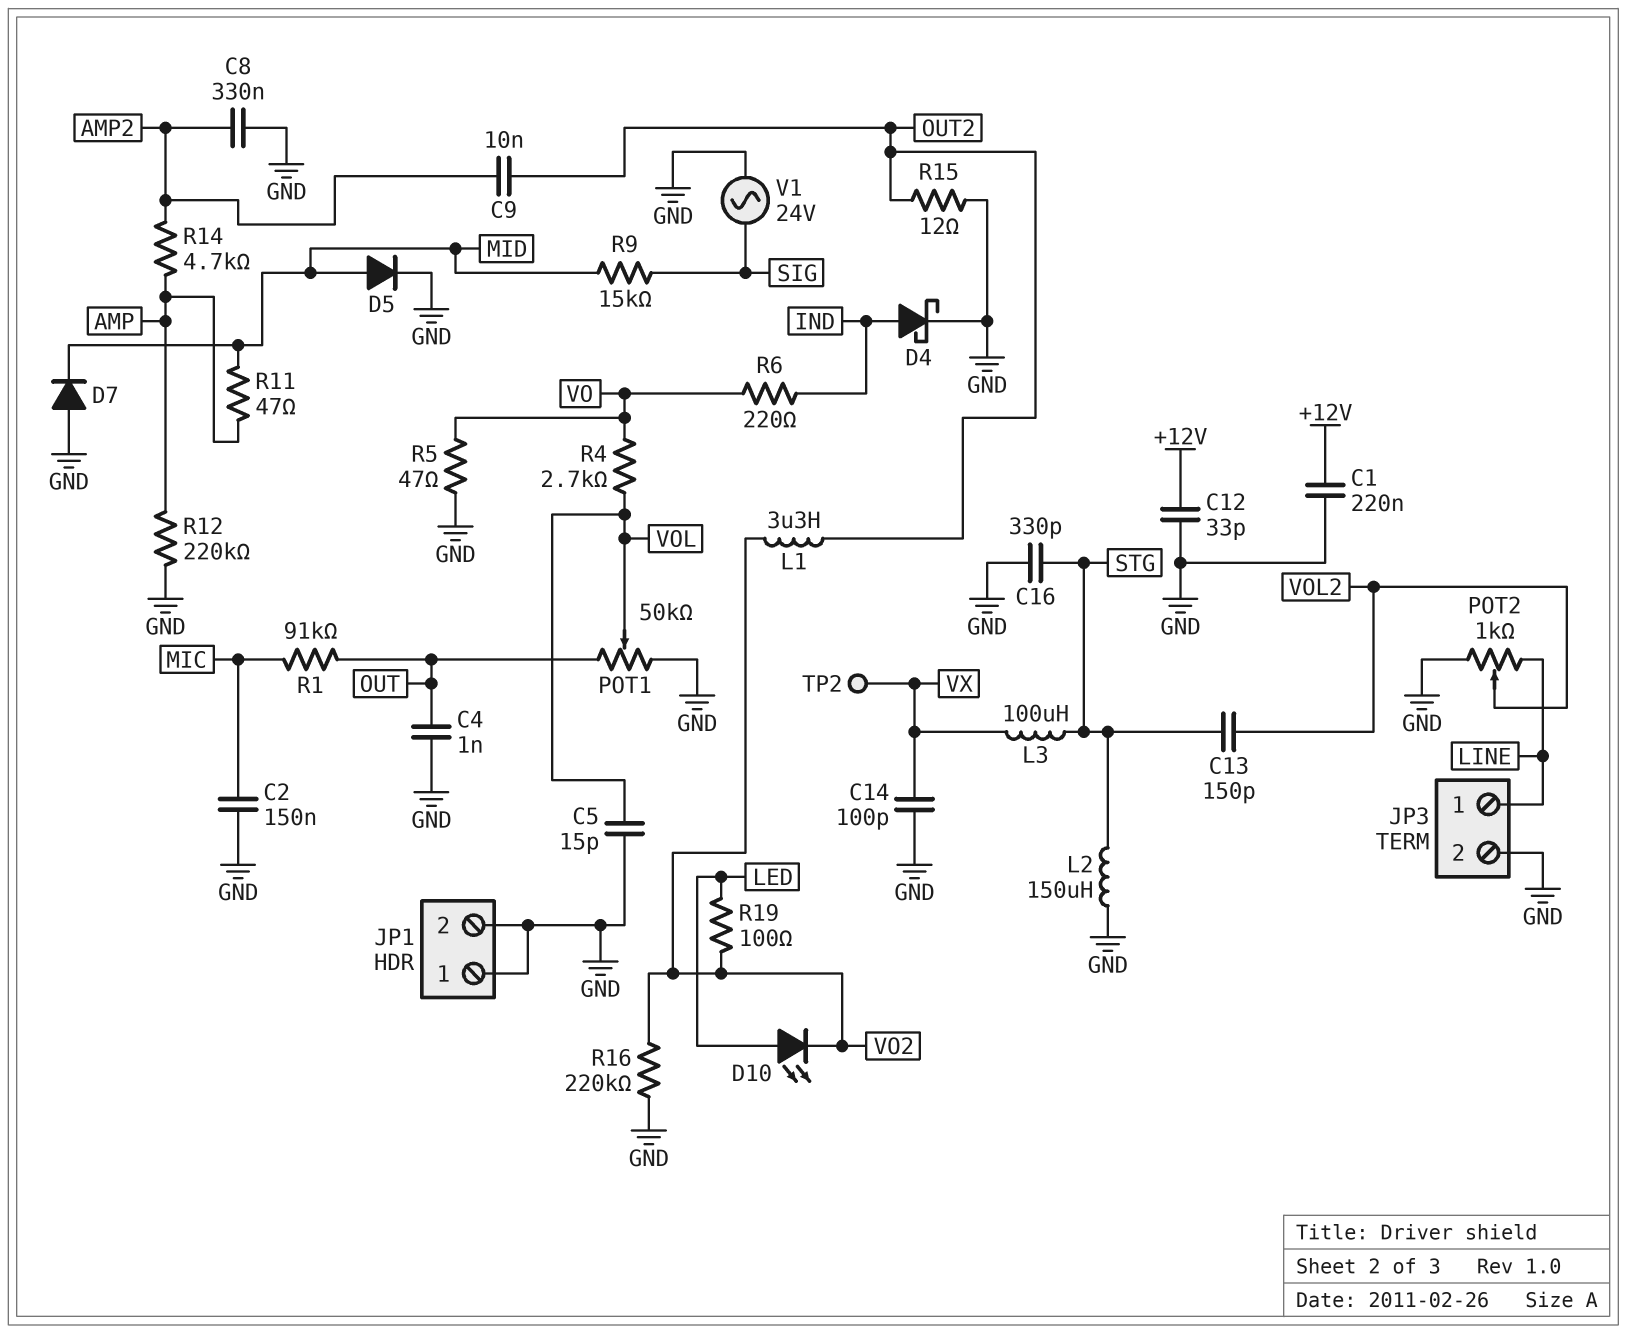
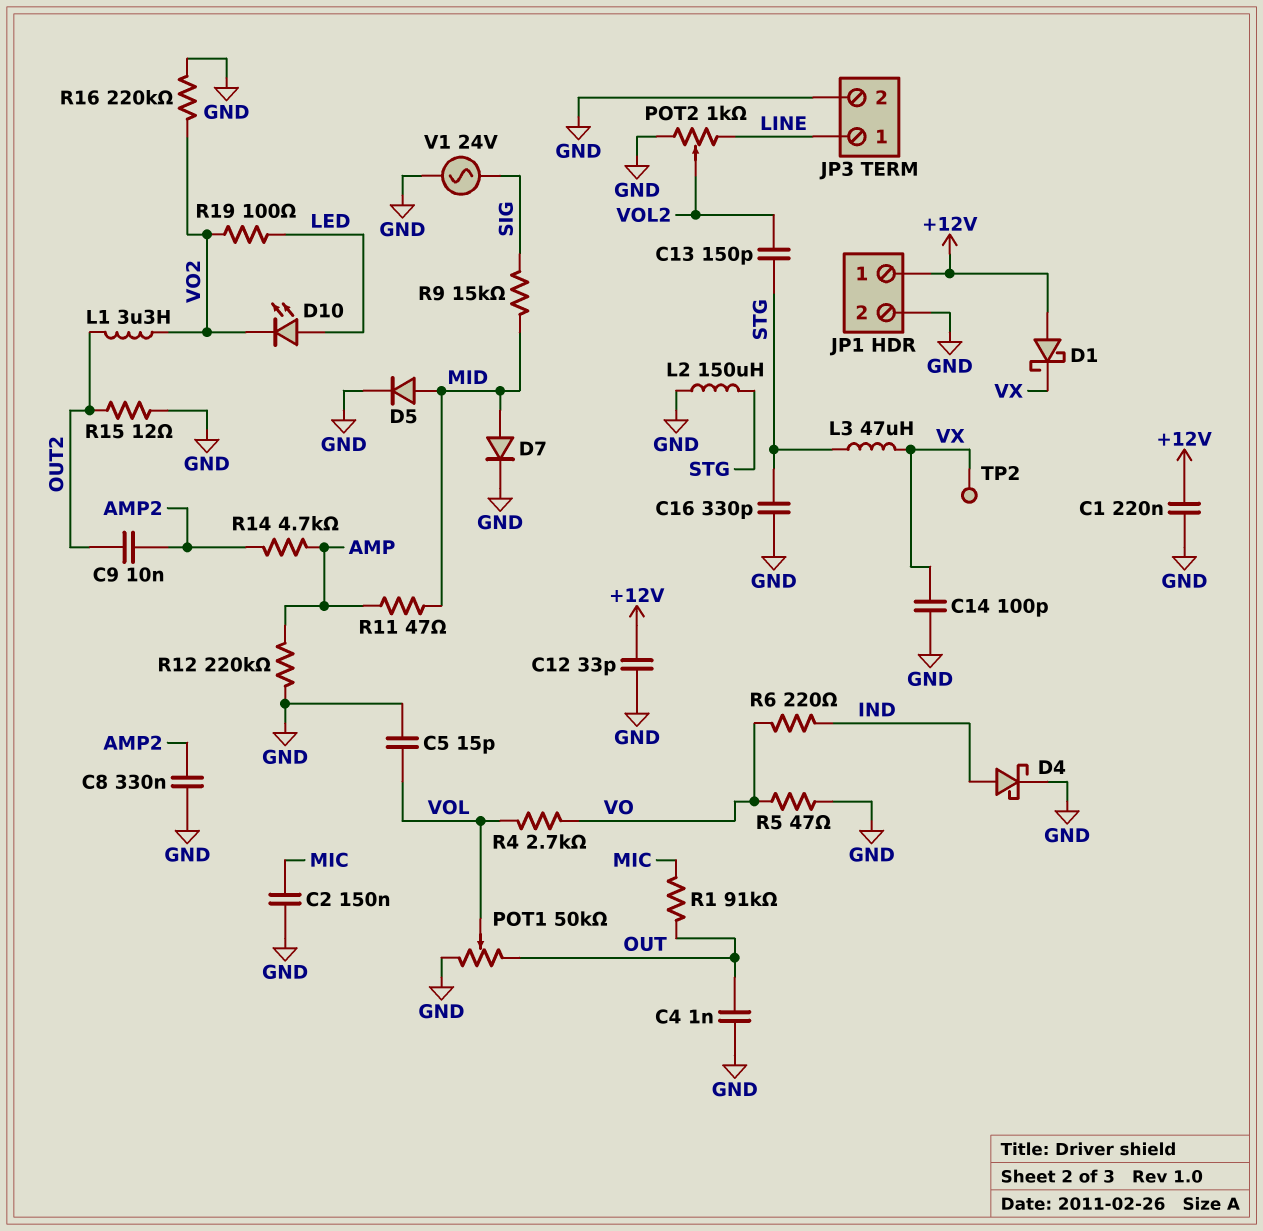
D1: none -> schottky (A +12V, K VX)
D7: diode (A GND, K MID) -> diode (A MID, K GND)
JP1 pin 1: GND -> +12V
L3: 100uH (STG, VX) -> 47uH (STG, VX)

